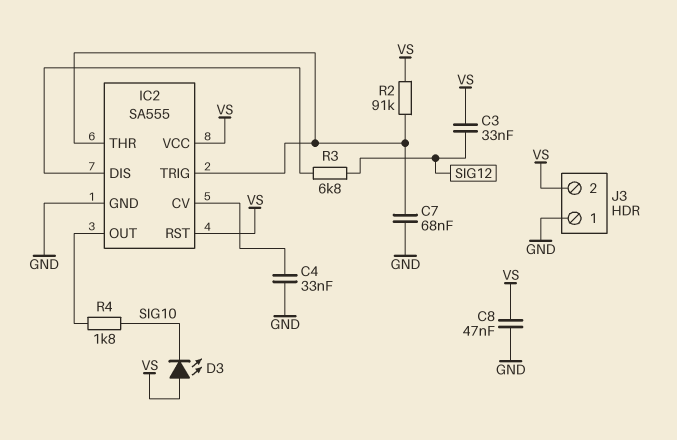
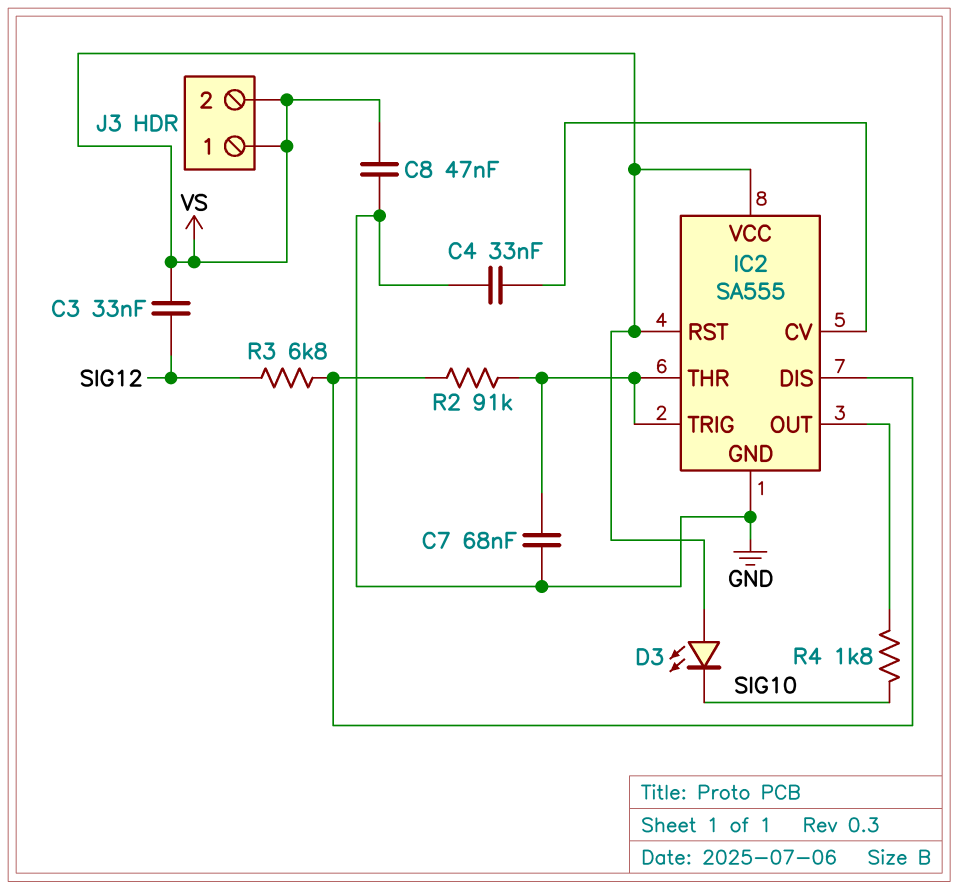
J3 pin 1: GND -> VS
R2: 91k (IC2/THR, VS) -> 91k (IC2/DIS, IC2/THR)

